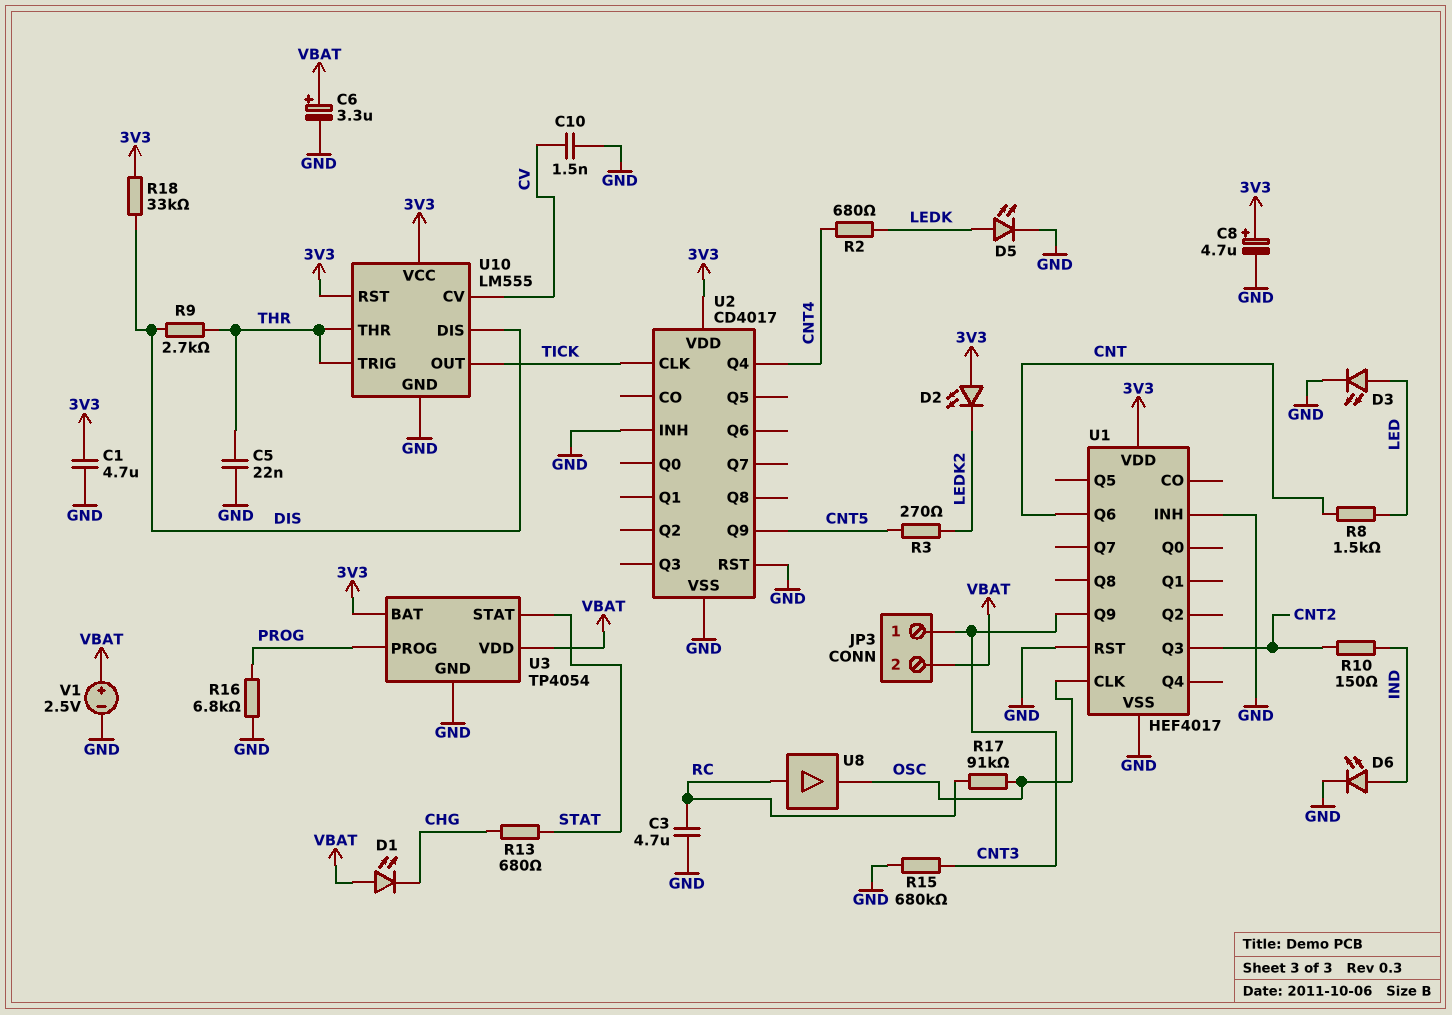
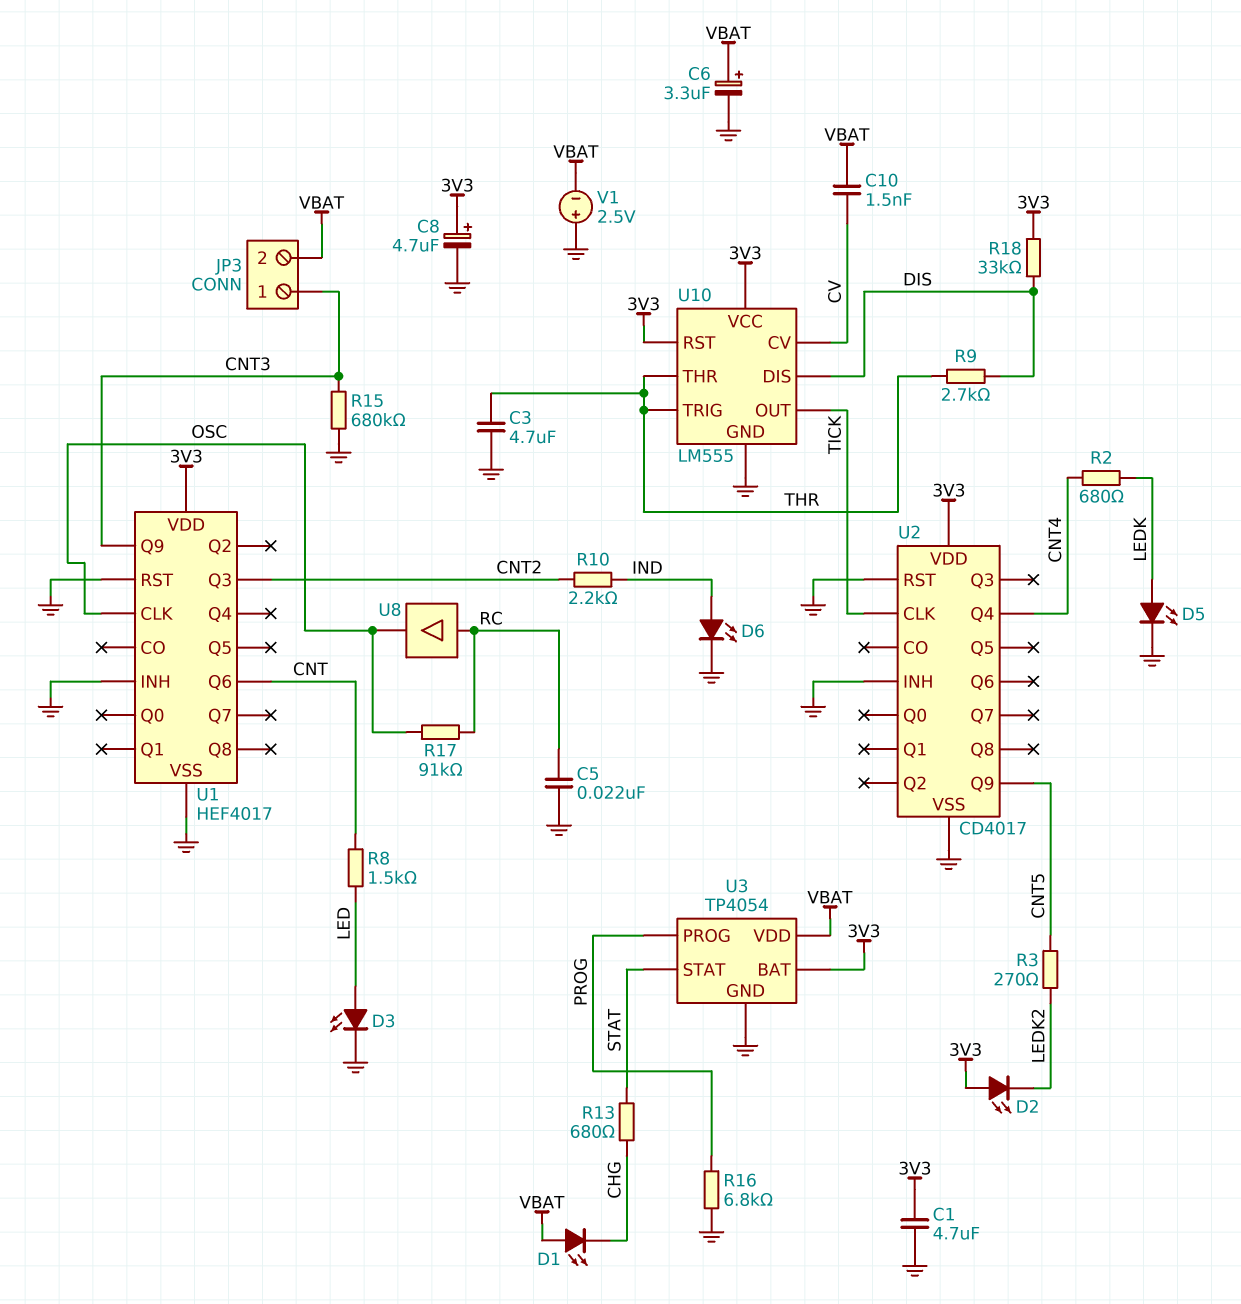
C3: 4.7uF (GND, RC) -> 4.7uF (GND, THR)
C5: 22nF (GND, THR) -> 22nF (GND, RC)
C10: 1.5nF (CV, GND) -> 1.5nF (CV, VBAT)
R10: 150 (CNT2, IND) -> 2.2k (CNT2, IND)
V1: 2.5V (plus VBAT, minus GND) -> 2.5V (plus GND, minus VBAT)

